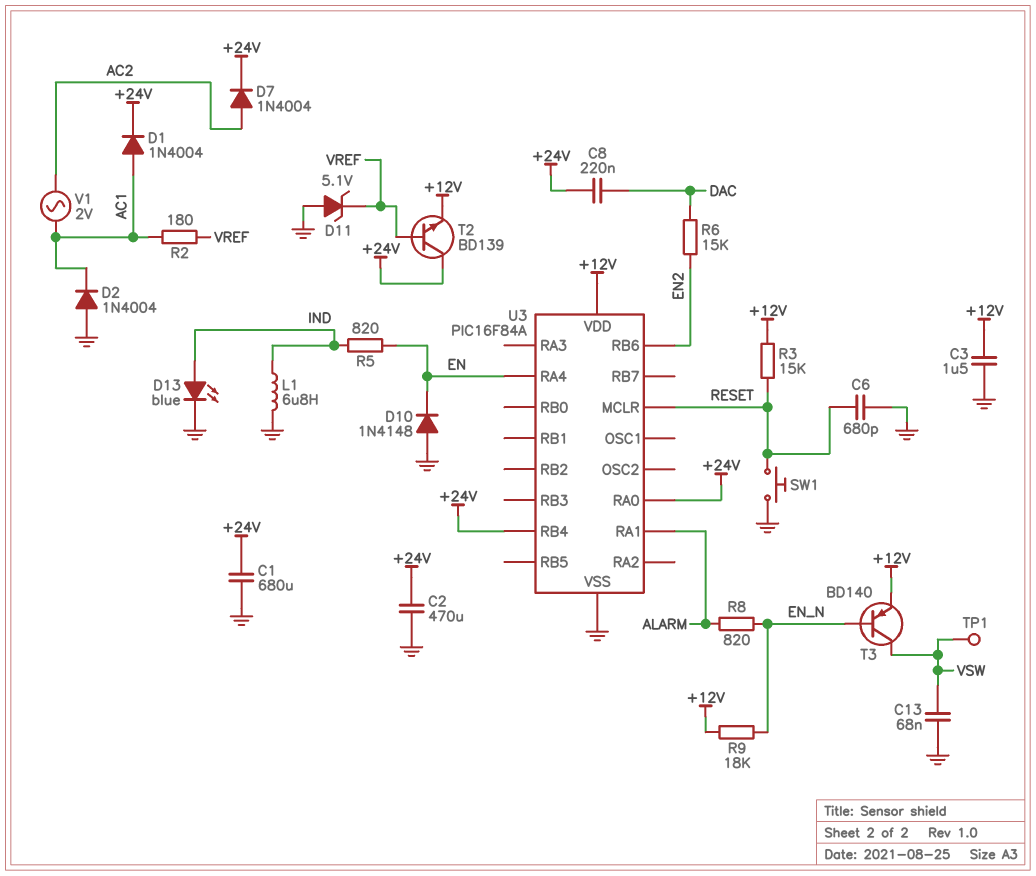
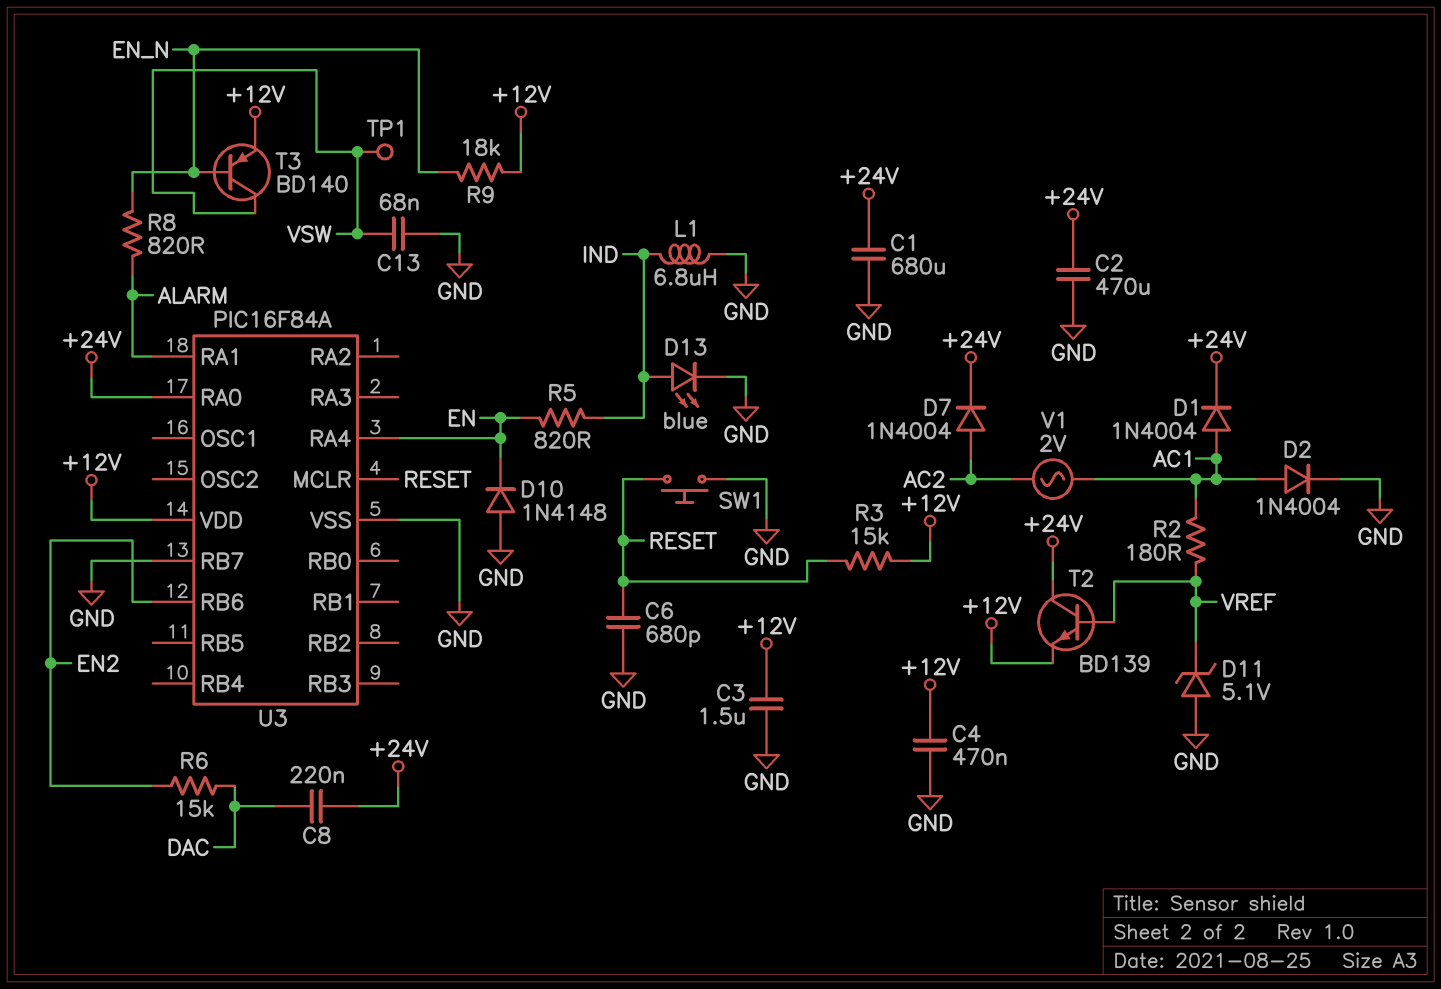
C4: none -> 470nF (+12V, GND)
D2: diode 1N4004 (A GND, K AC1) -> diode 1N4004 (A AC1, K GND)
U3 pin RB4: +24V -> none
U3 pin RB7: none -> GND

